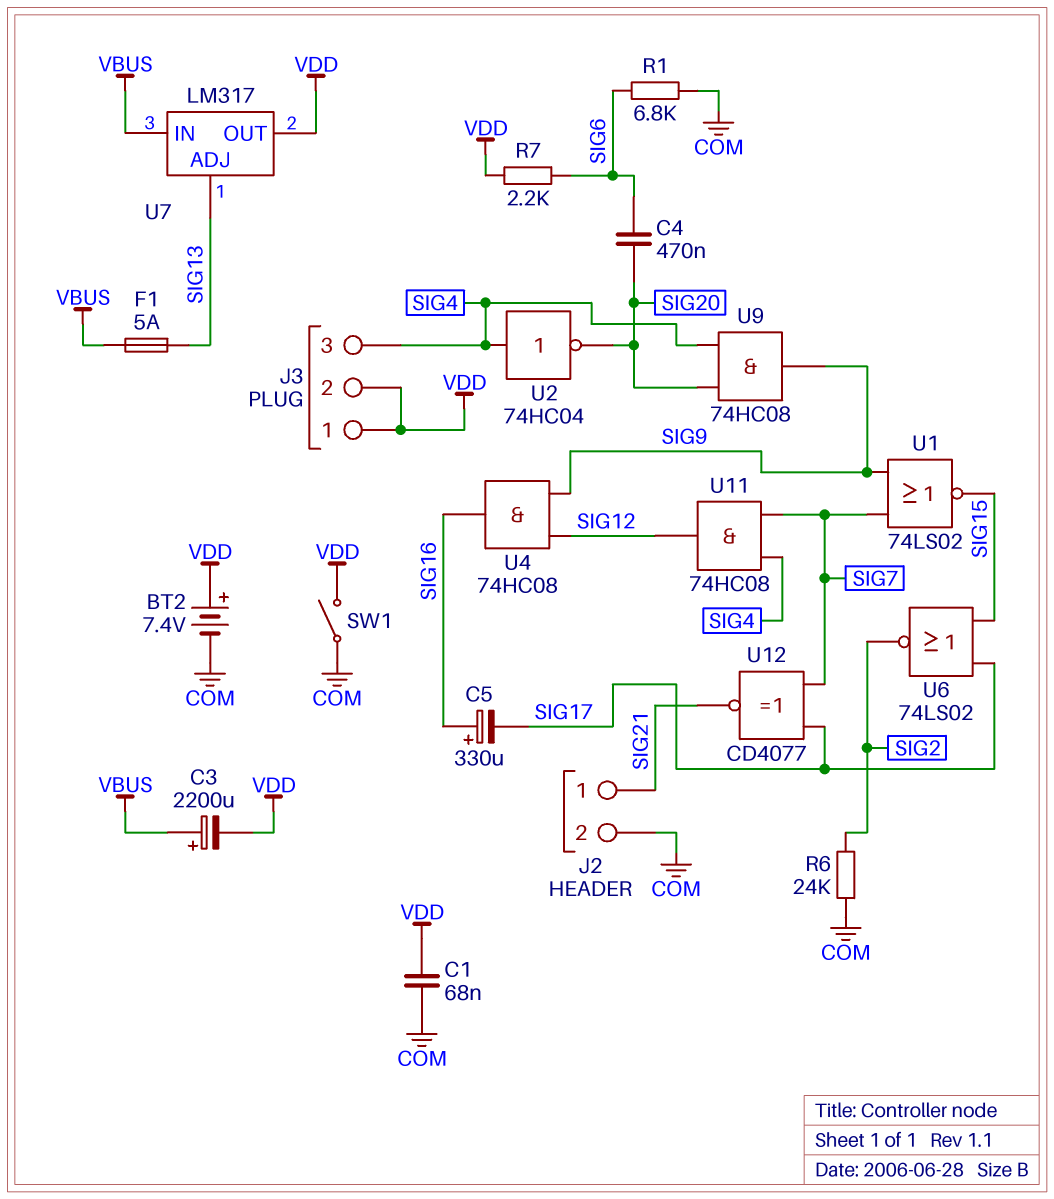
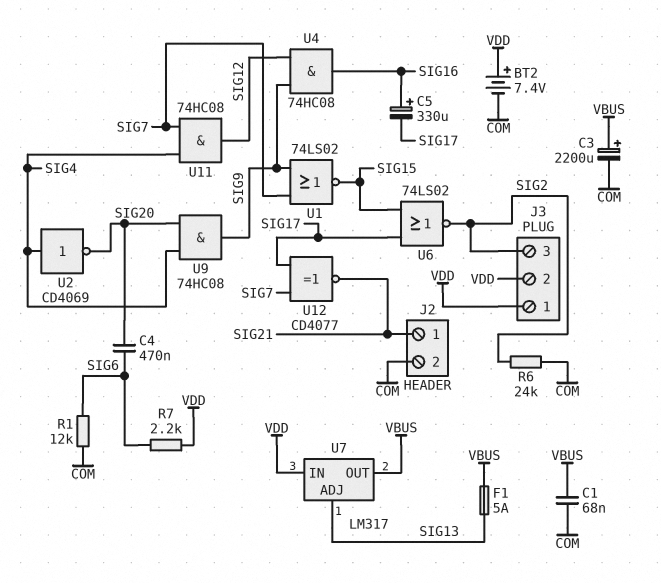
C1: 68nF (COM, VDD) -> 68nF (COM, VBUS)
C3: 2200uF (plus VBUS, minus VDD) -> 2200uF (plus VBUS, minus COM)
J3 pin 3: SIG4 -> SIG2
R1: 6.8k (COM, SIG6) -> 12k (COM, SIG6)
SW1: switch (COM, VDD) -> none
U2: NOT 74HC04 (in SIG4, out SIG20) -> NOT CD4069 (in SIG4, out SIG20)
U7 pin IN: VBUS -> VDD
U7 pin OUT: VDD -> VBUS

